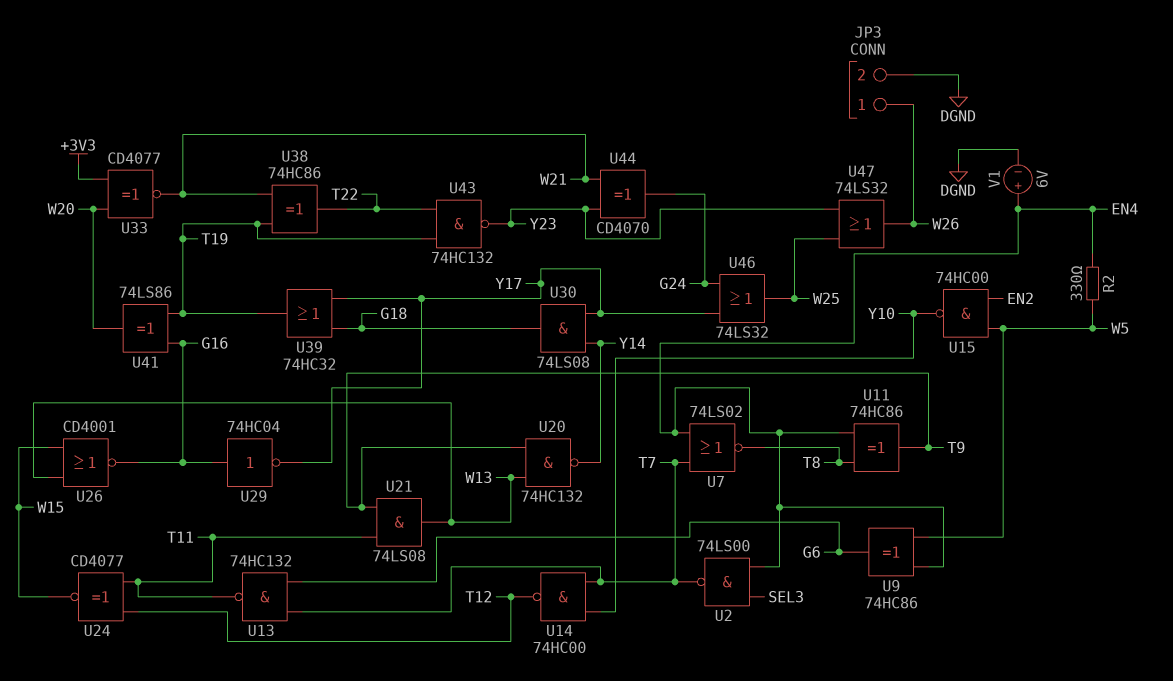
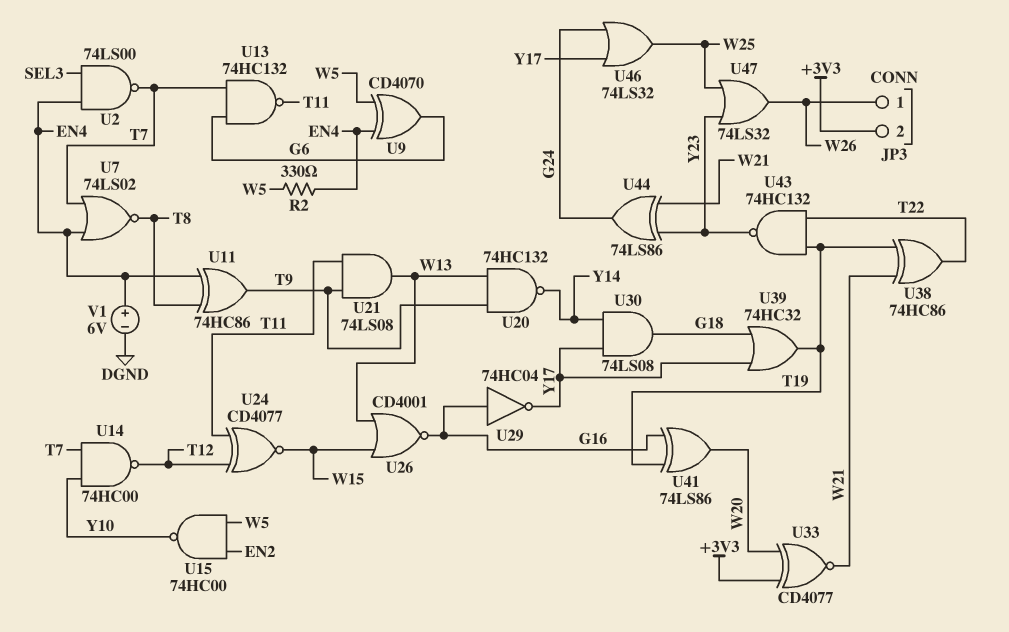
JP3 pin 2: DGND -> +3V3
U9: XOR 74HC86 (in EN4, in W5, out G6) -> XOR CD4070 (in EN4, in W5, out G6)
U44: XOR CD4070 (in W21, in Y23, out G24) -> XOR 74LS86 (in W21, in Y23, out G24)

